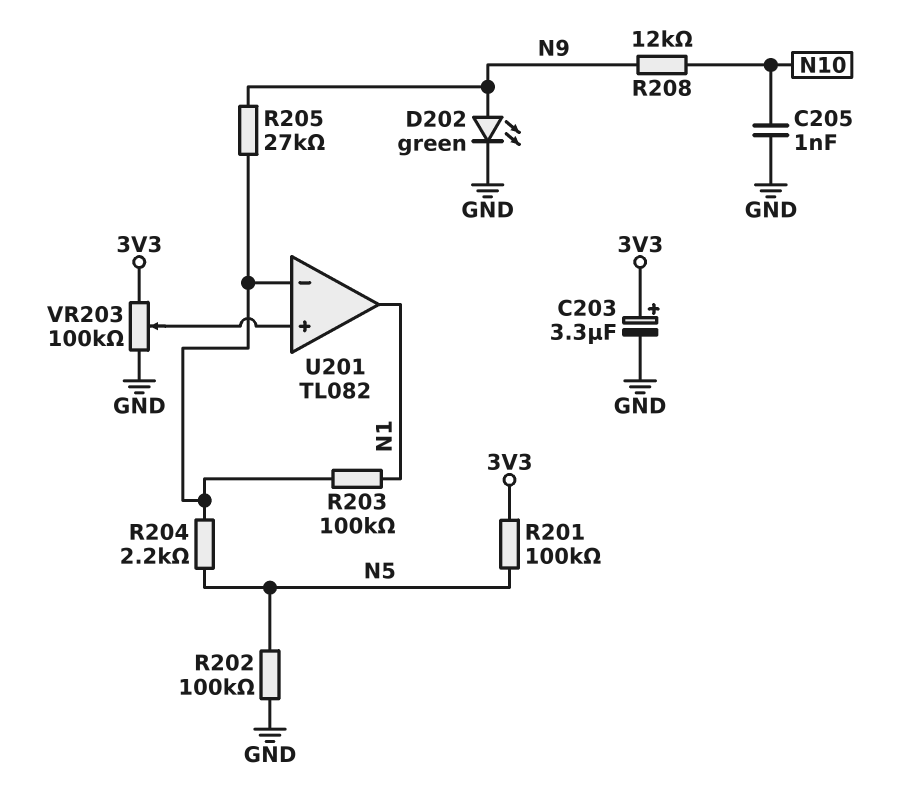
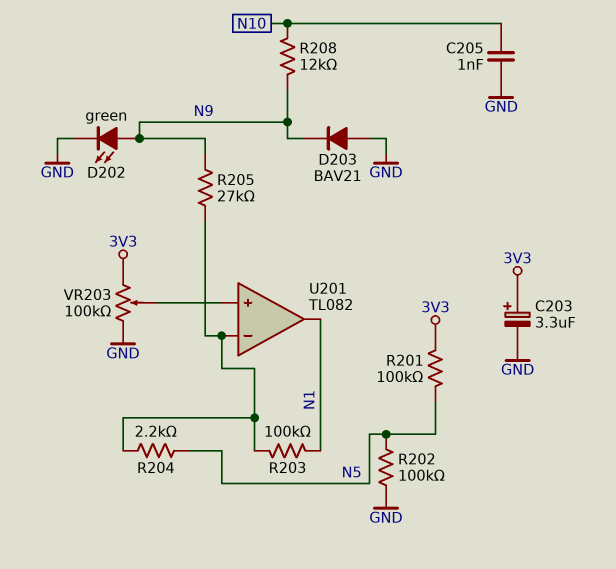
D203: none -> diode BAV21 (A GND, K N9)

